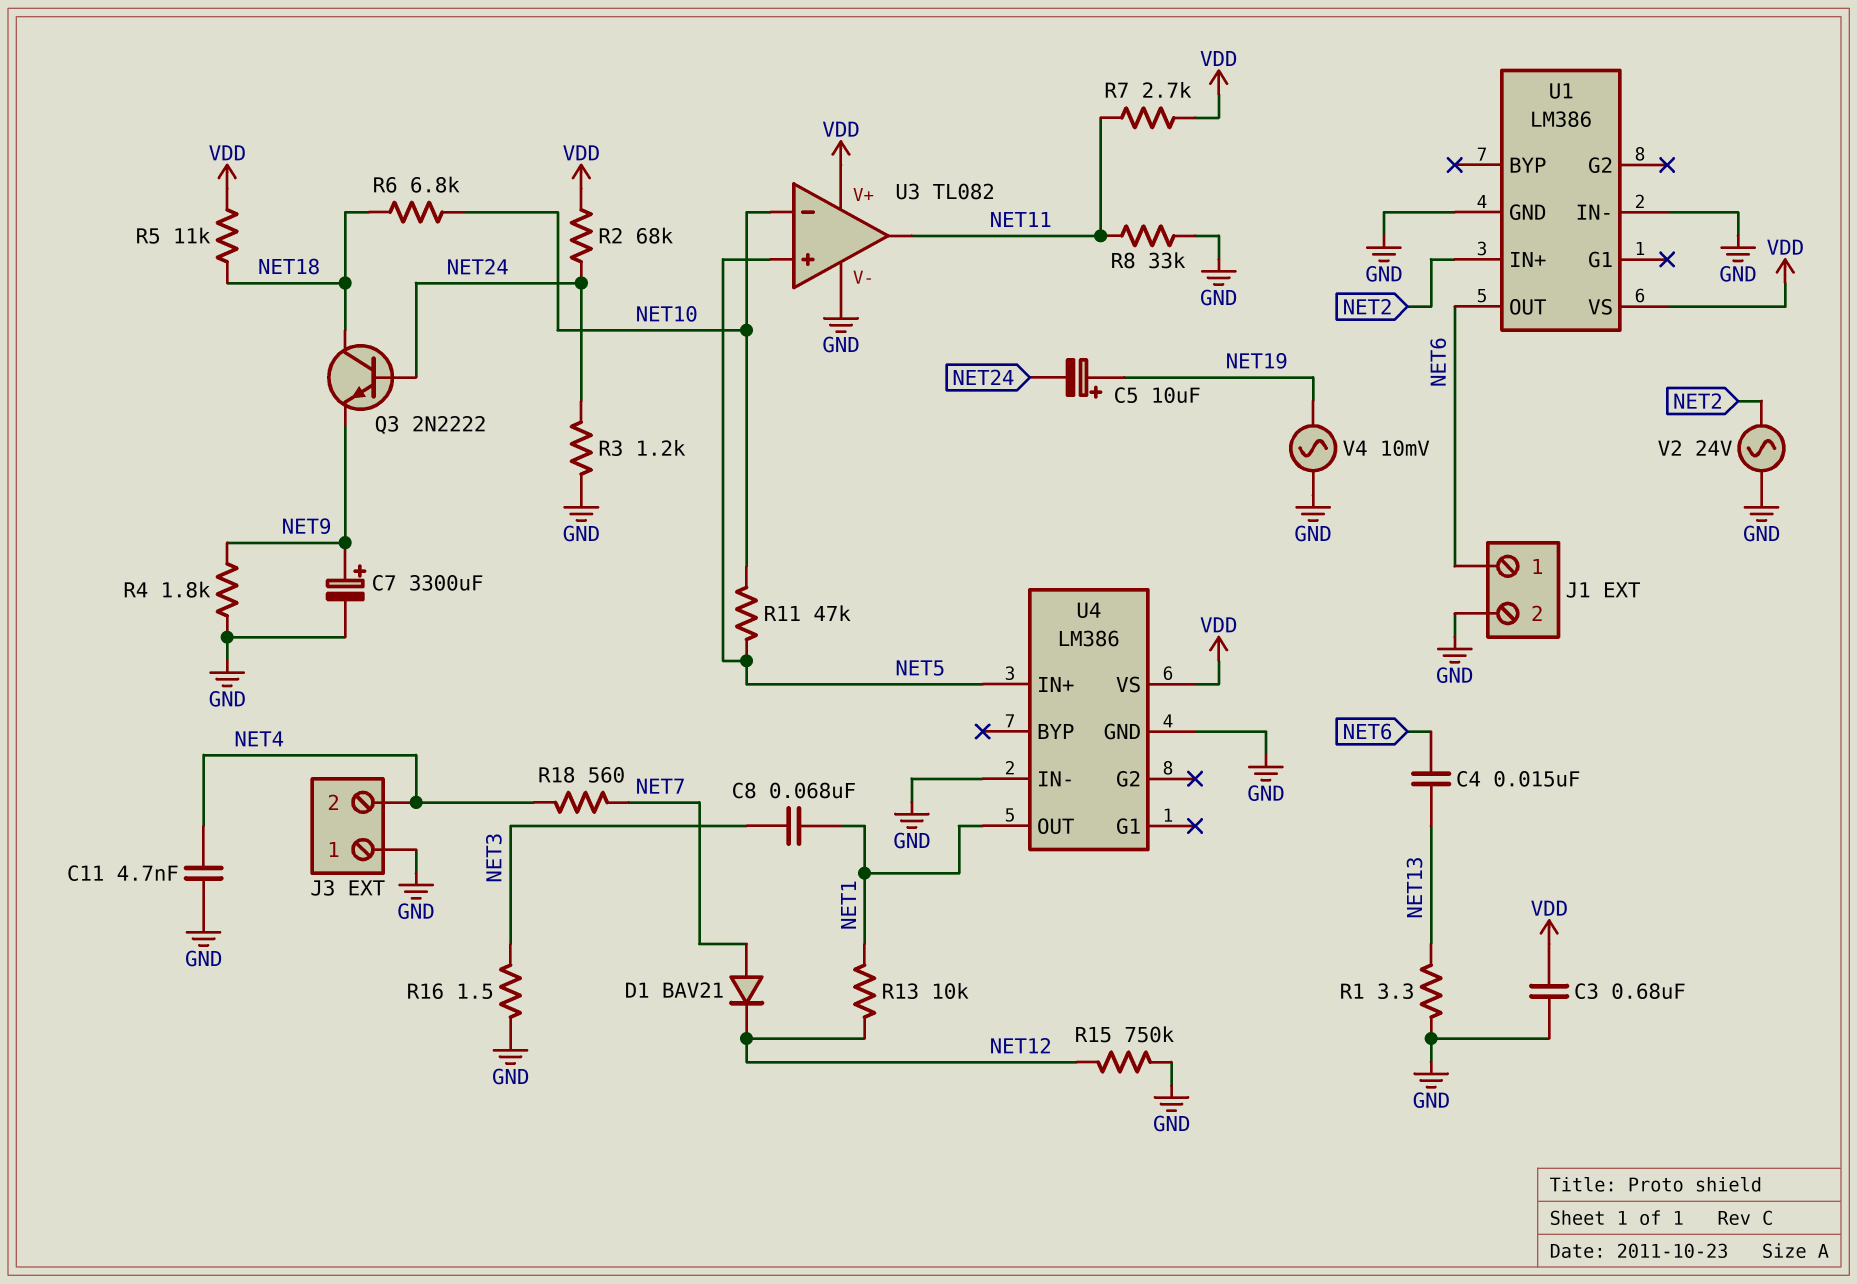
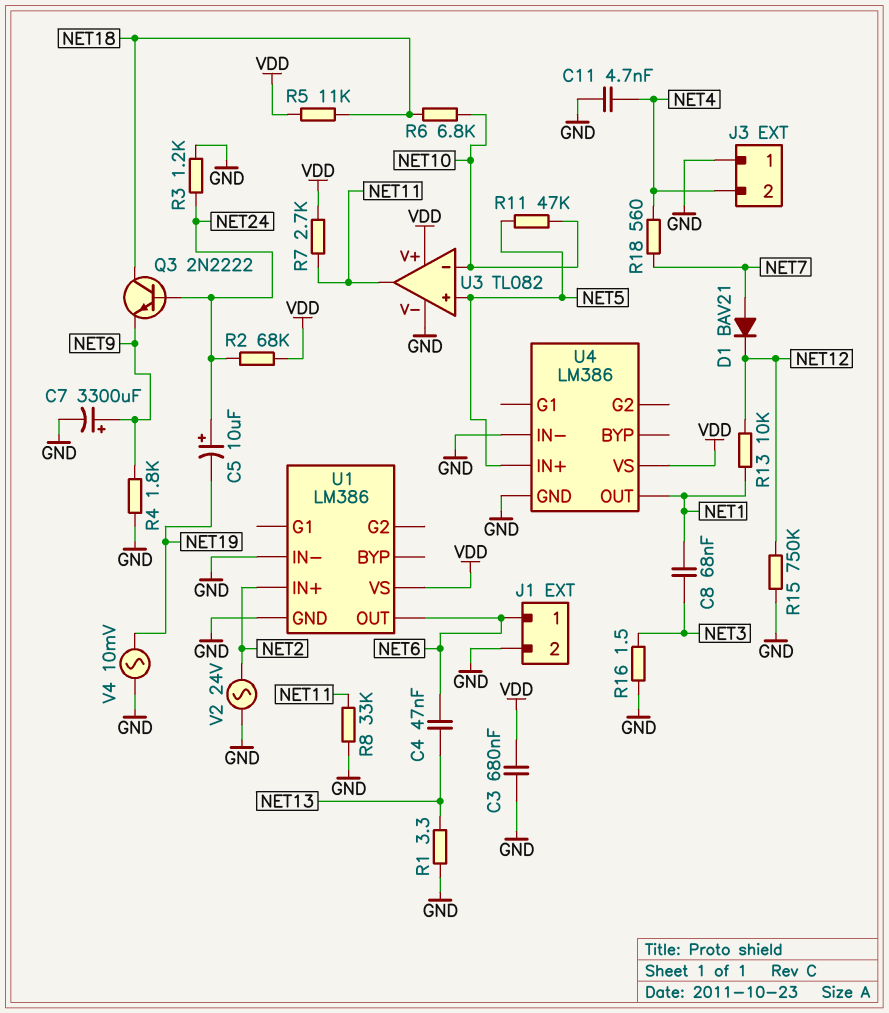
C4: 15nF (NET6, NET13) -> 47nF (NET6, NET13)
C5: 10uF (plus NET19, minus NET24) -> 10uF (plus NET24, minus NET19)

